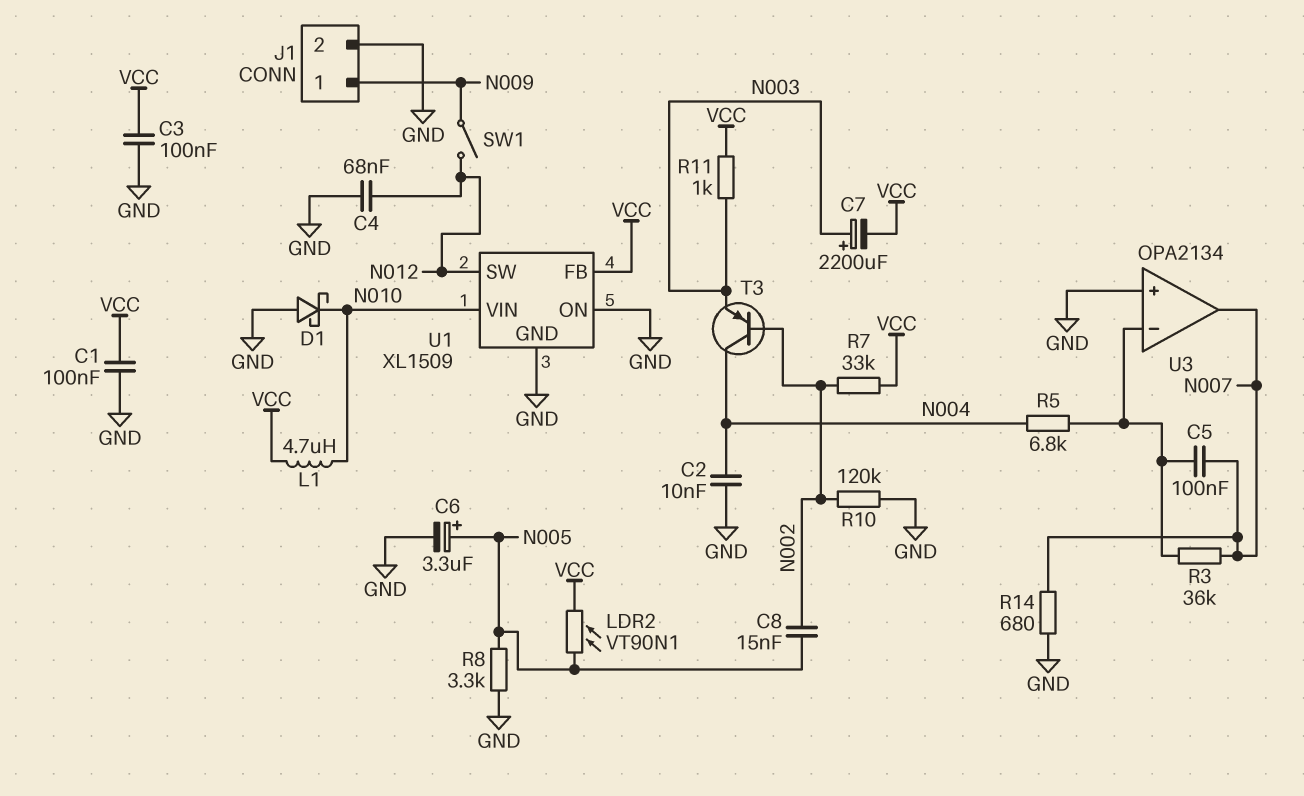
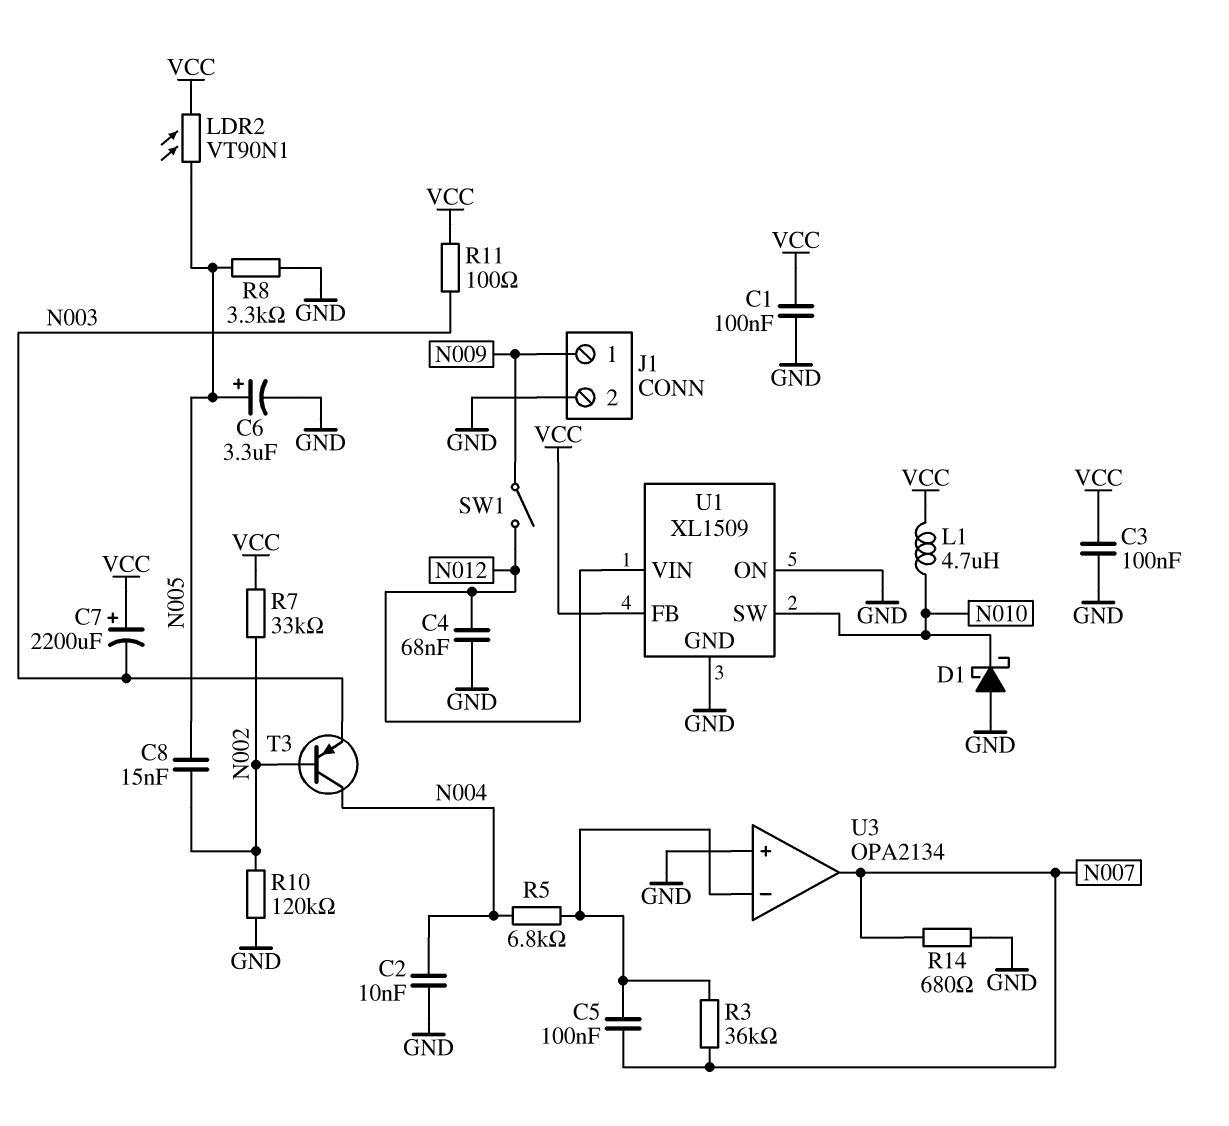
C7: 2200uF (plus N003, minus VCC) -> 2200uF (plus VCC, minus N003)
R11: 1k (N003, VCC) -> 100 (N003, VCC)
U1 pin SW: N012 -> N010
U1 pin VIN: N010 -> N012

